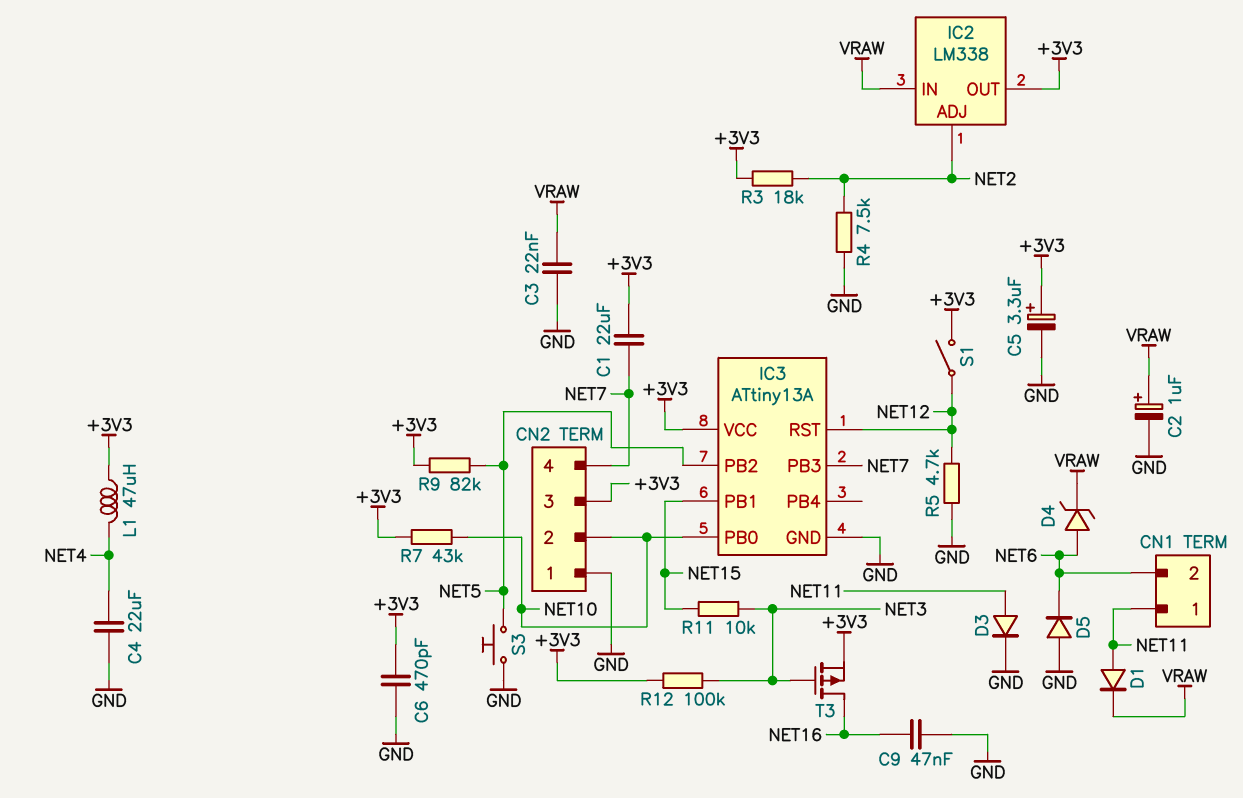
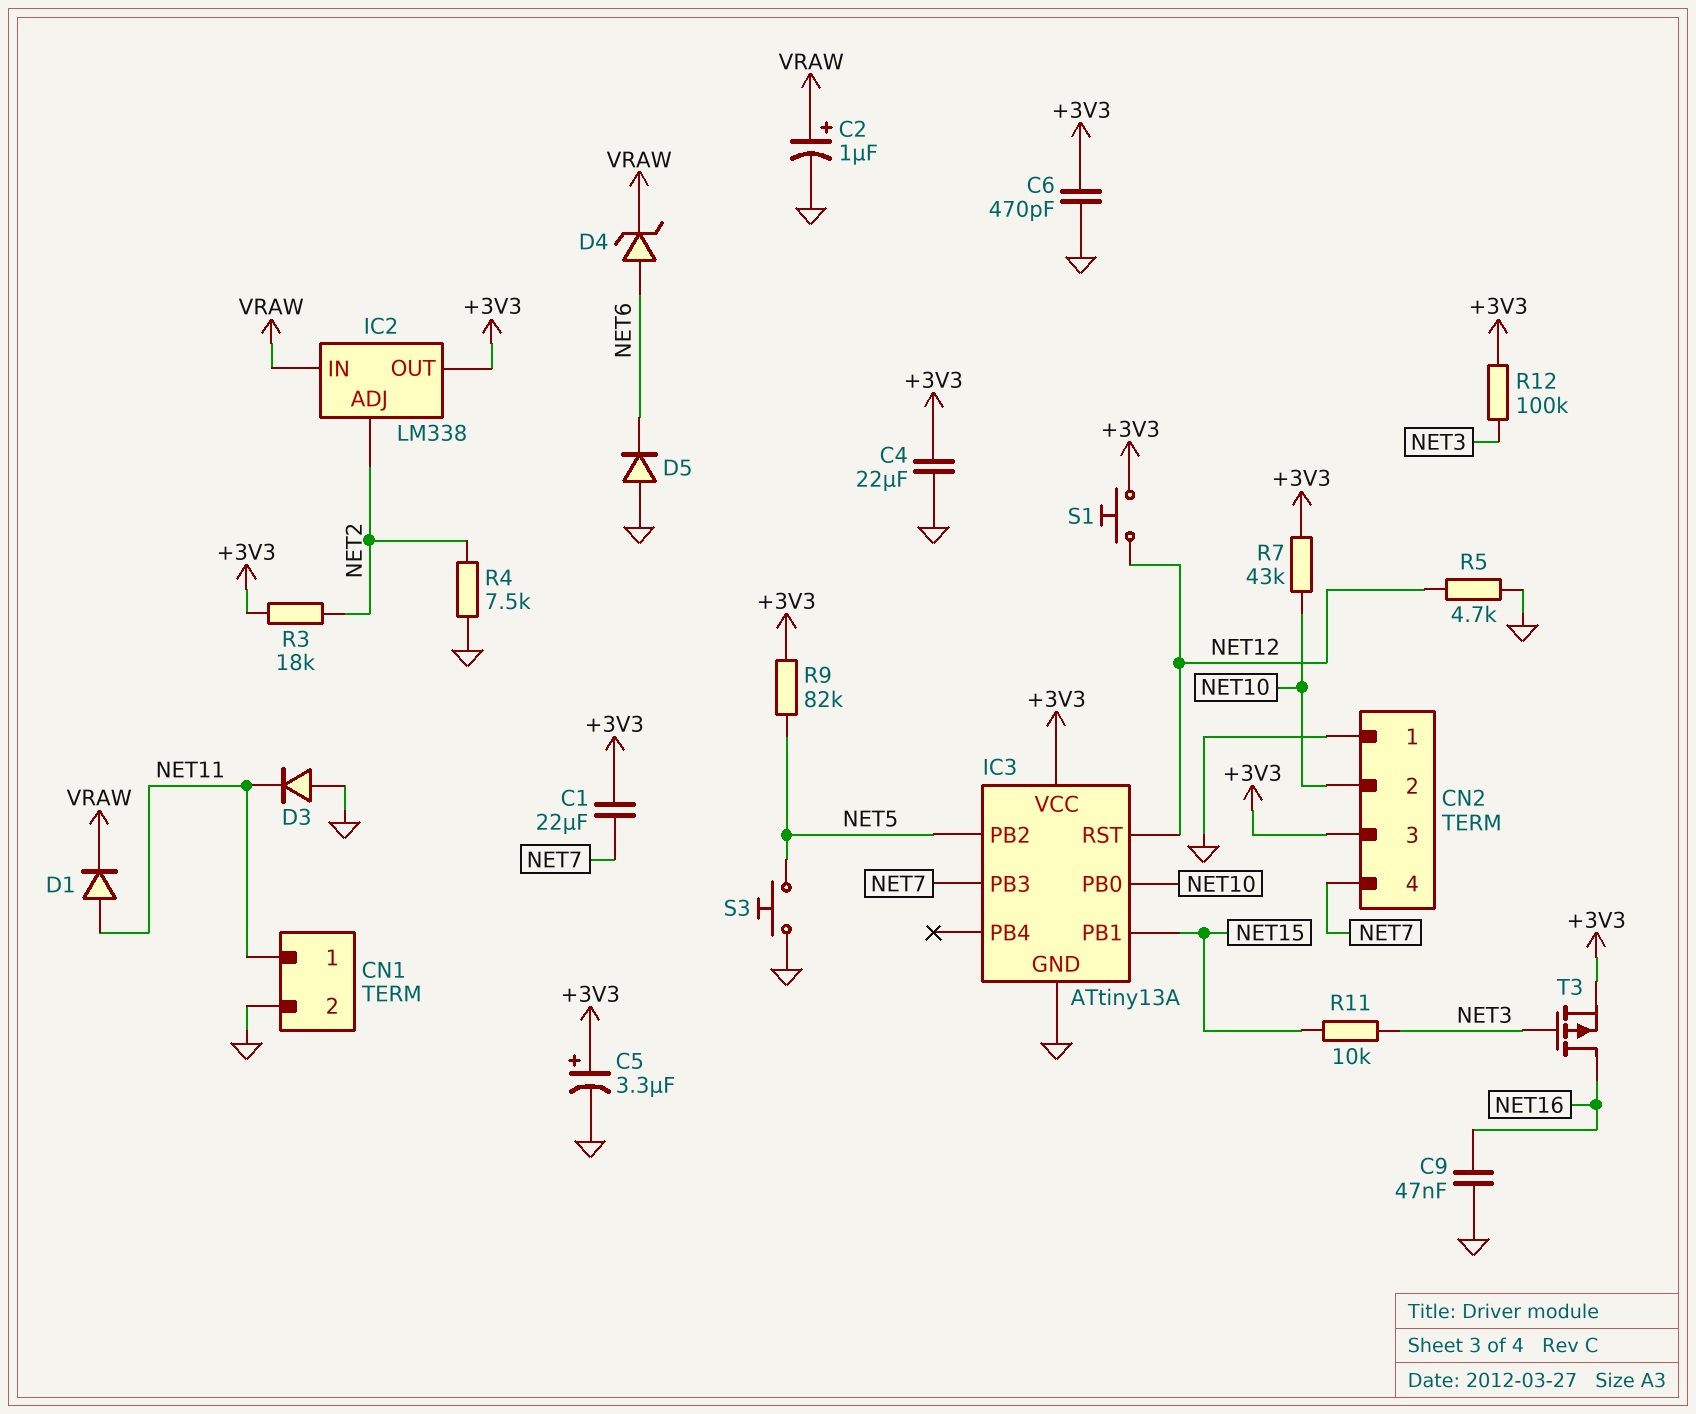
C3: 22nF (GND, VRAW) -> none
C4: 22uF (GND, NET4) -> 22uF (+3V3, GND)
CN1 pin 2: NET6 -> GND
D3: diode (A NET11, K GND) -> diode (A GND, K NET11)
L1: 47uH (+3V3, NET4) -> none
S1: switch (+3V3, NET12) -> button (+3V3, NET12)

